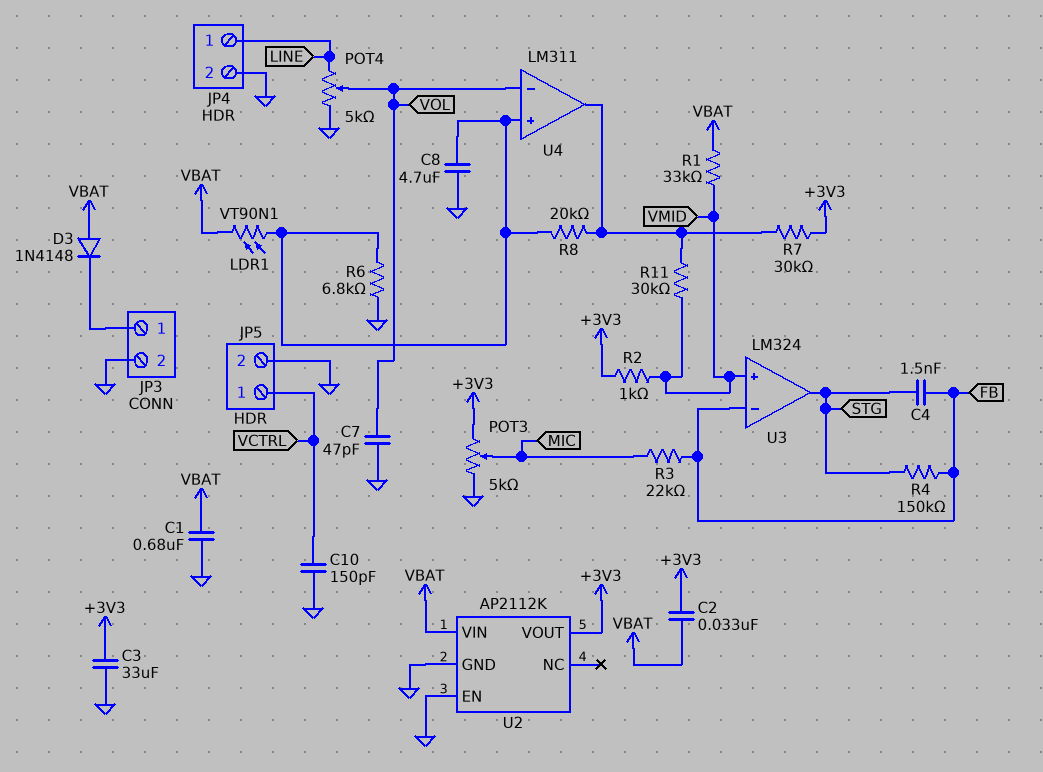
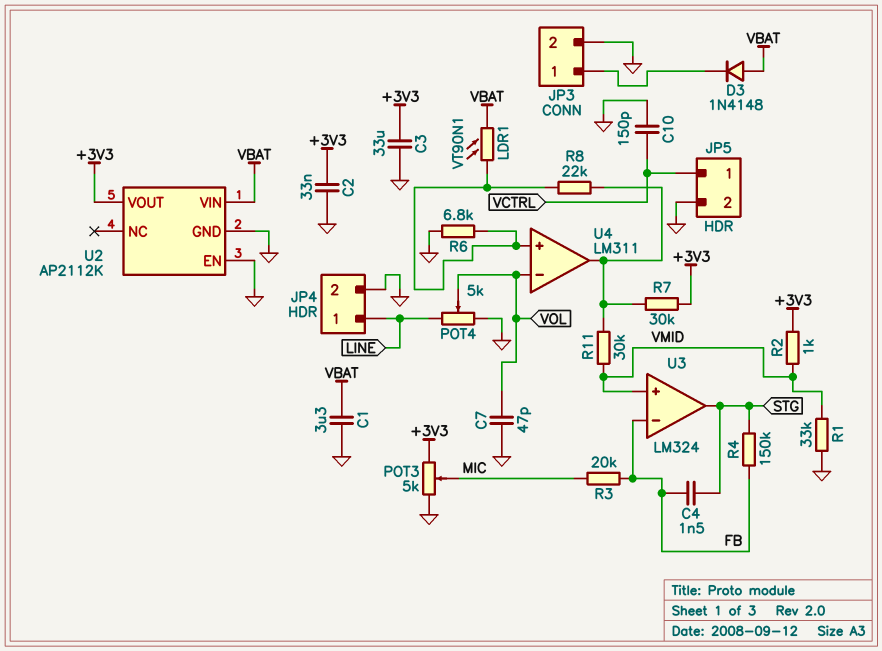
C1: 680nF (GND, VBAT) -> 3.3uF (GND, VBAT)
C2: 33nF (+3V3, VBAT) -> 33nF (+3V3, GND)
C8: 4.7uF (GND, U4/in+) -> none
R1: 33k (VBAT, VMID) -> 33k (GND, VMID)
R3: 22k (FB, MIC) -> 20k (FB, MIC)
R8: 20k (U4/in+, U4/out) -> 22k (U4/in+, U4/out)

